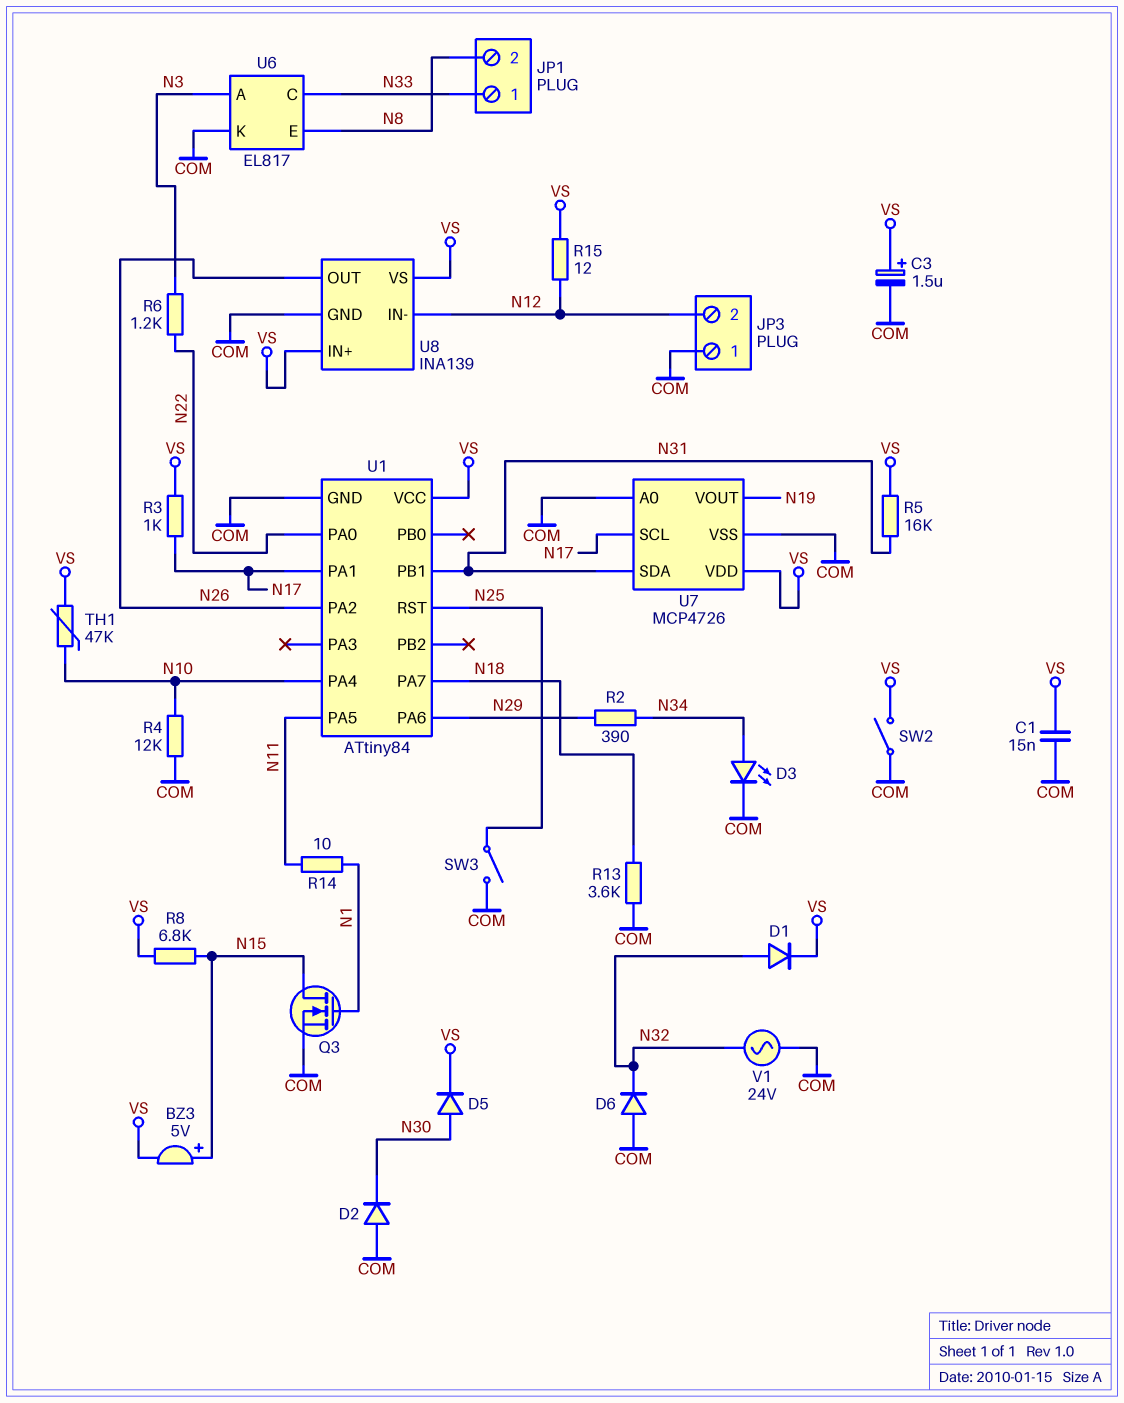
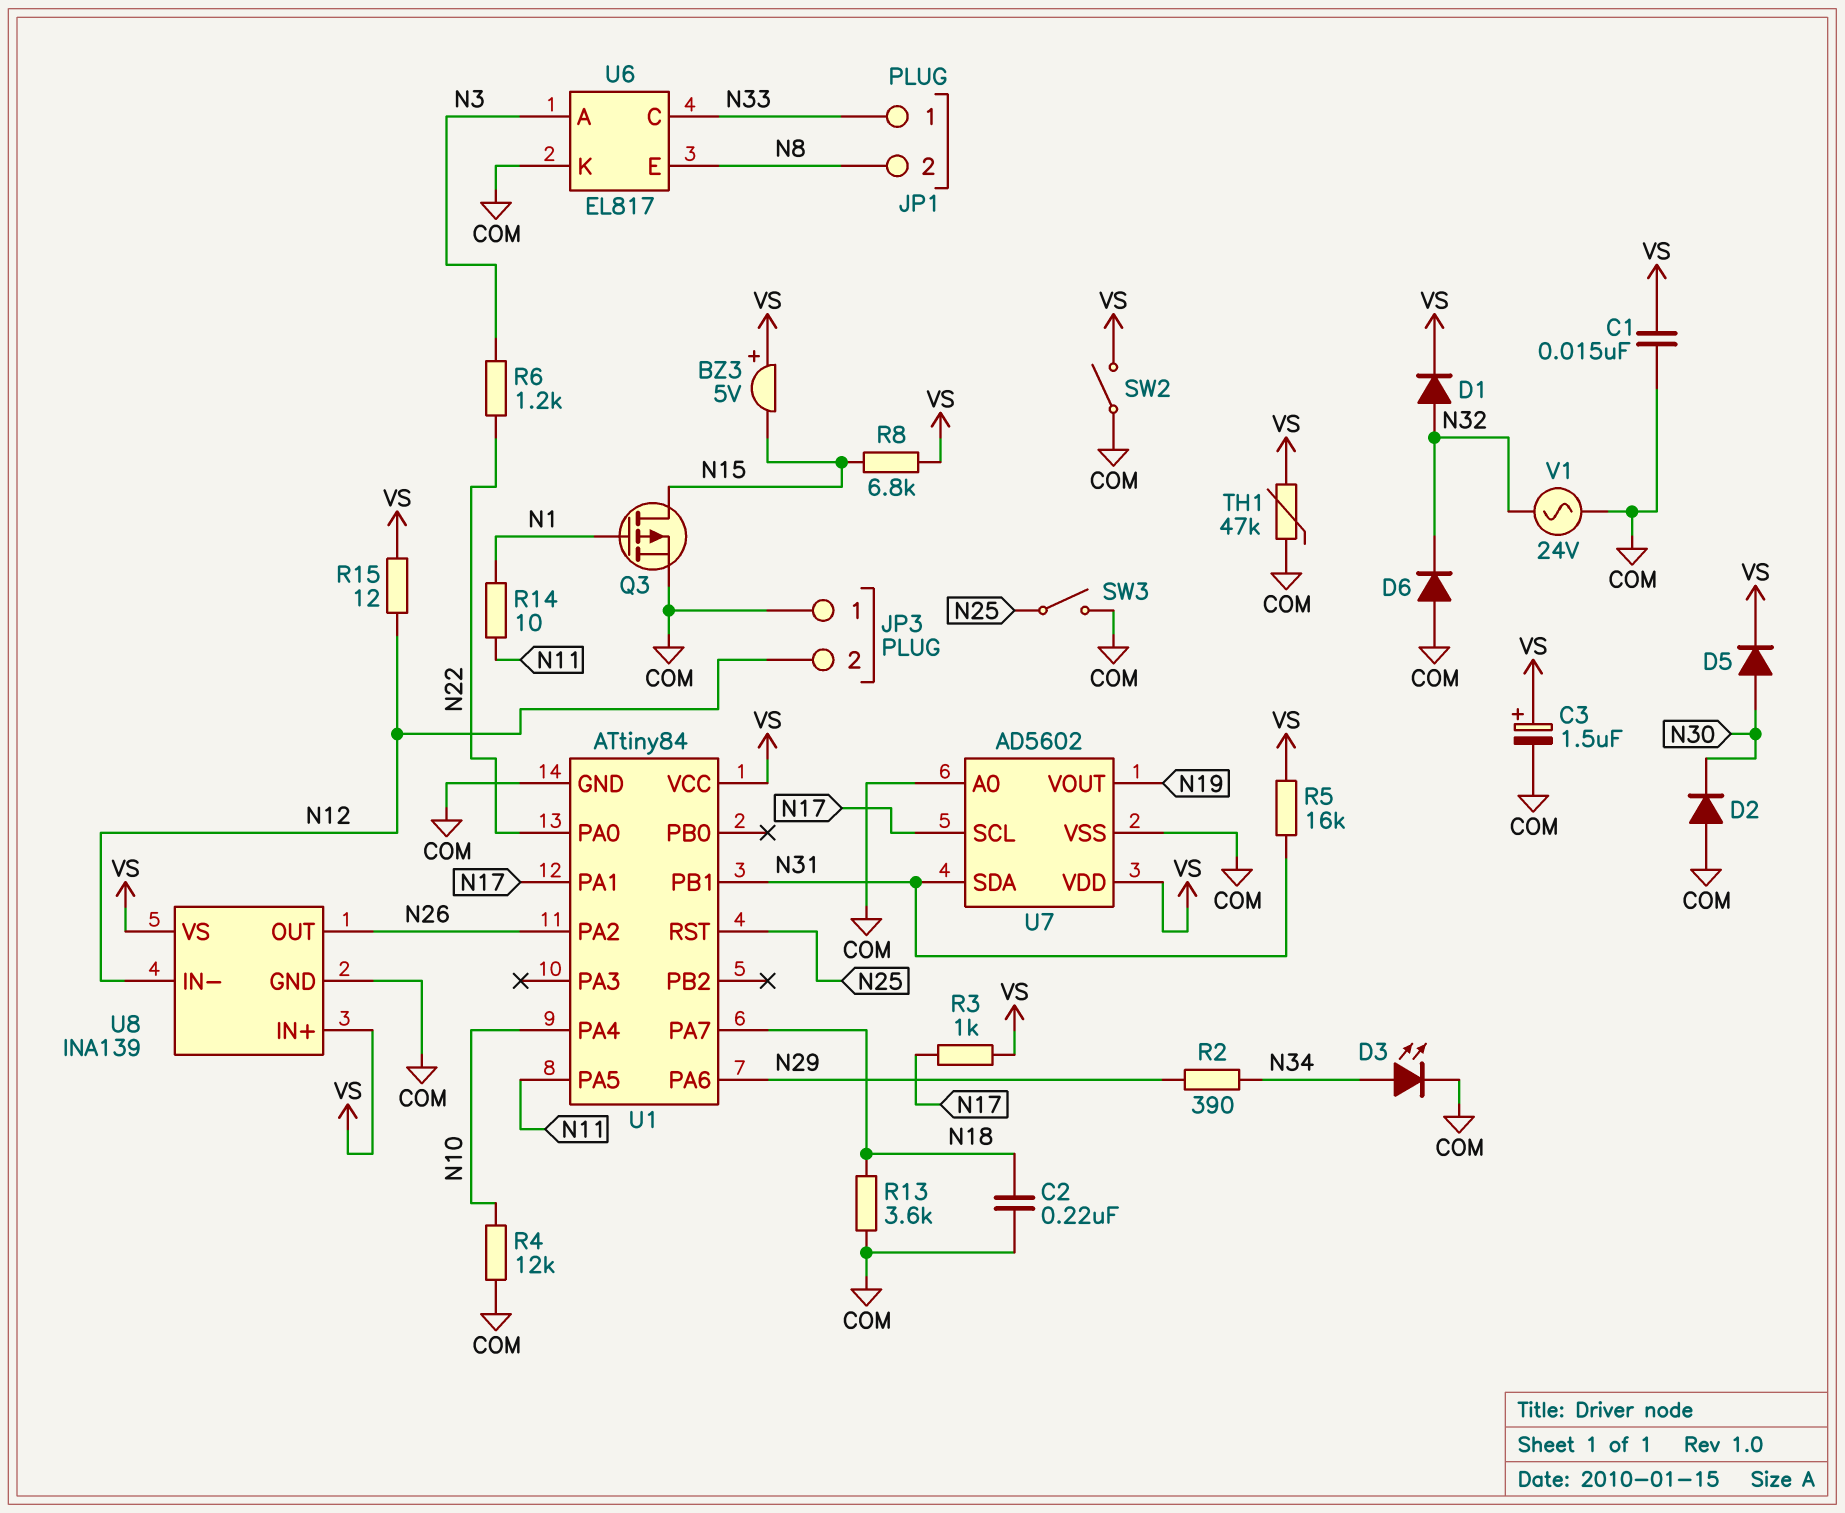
BZ3: buzzer 5V (plus N15, minus VS) -> buzzer 5V (plus VS, minus N15)
C2: none -> 220nF (COM, N18)
Q3: NMOS (G N1, D N15, S COM) -> PMOS (G N1, D N15, S COM)
TH1: 47k (N10, VS) -> 47k (COM, VS)
U7: MCP4726 -> AD5602

